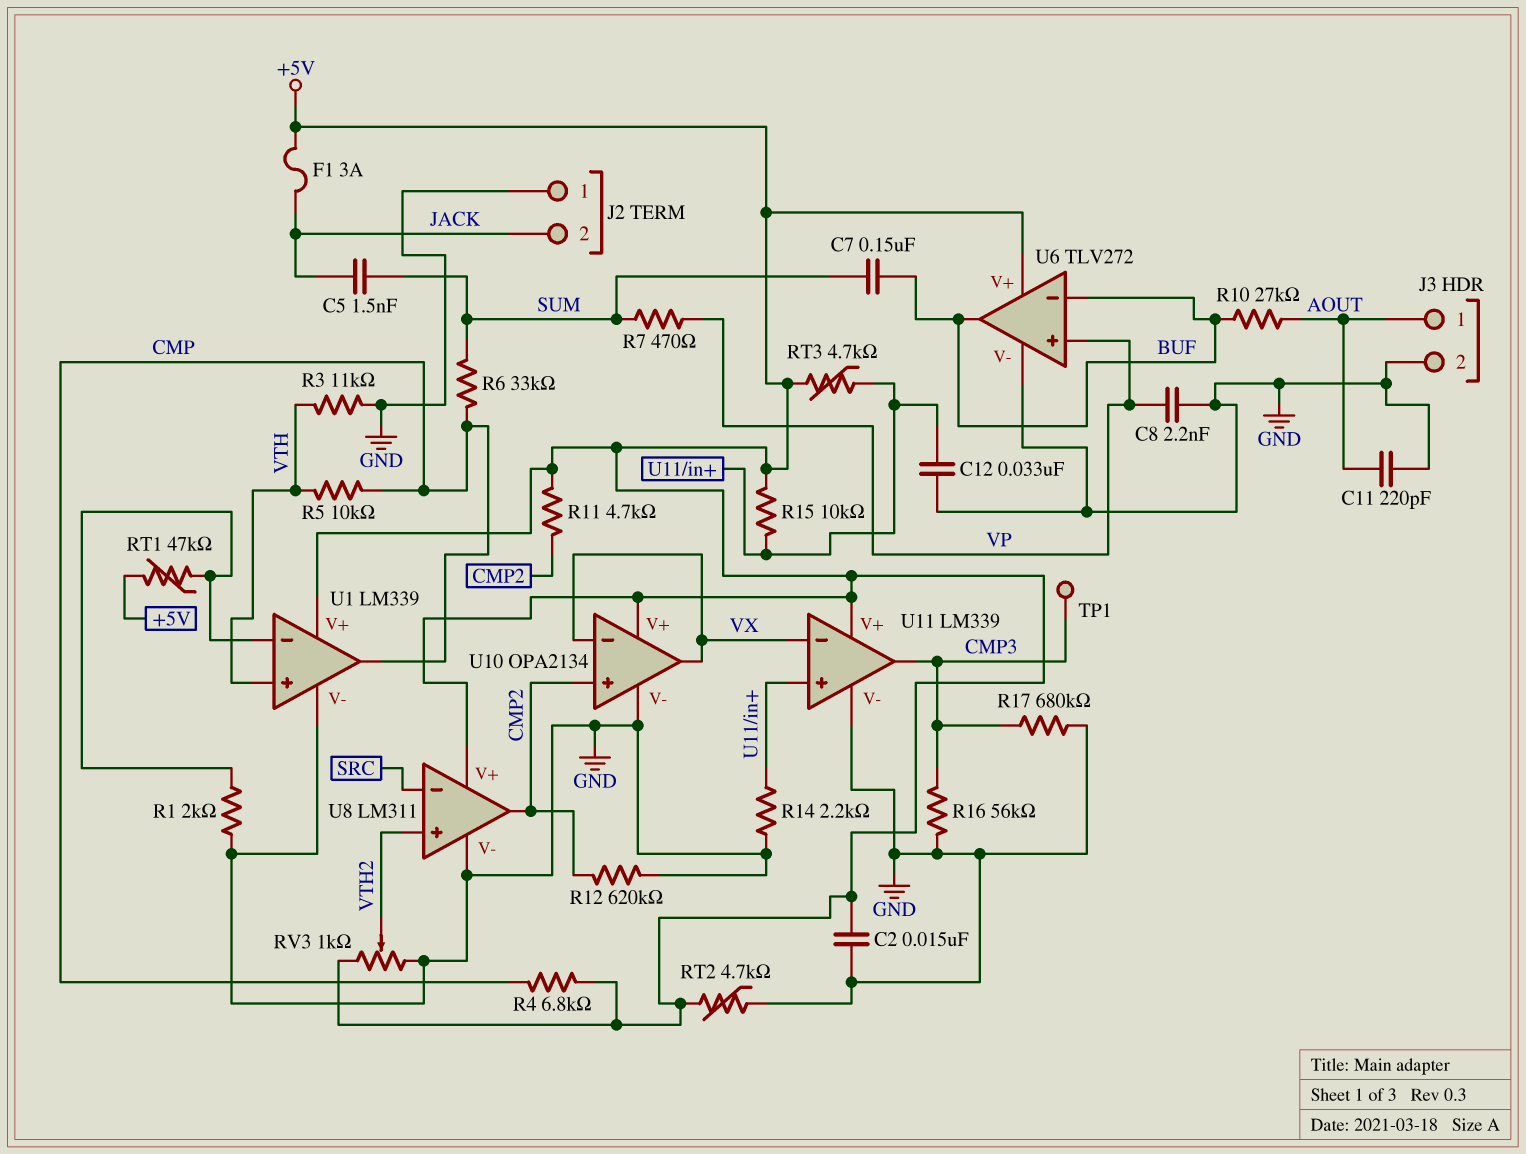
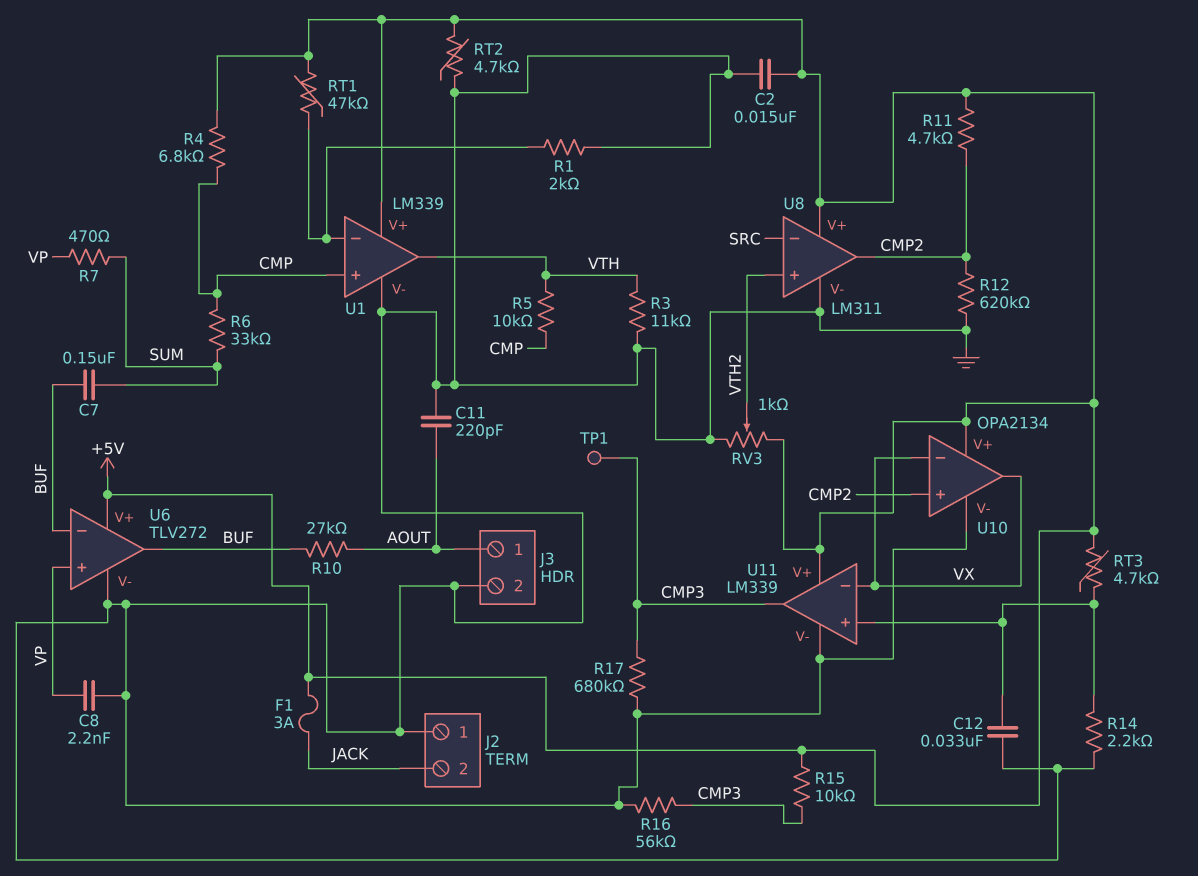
C5: 1.5nF (JACK, SUM) -> none
R15: 10k (+5V, U11/in+) -> 10k (+5V, CMP3)
U1 pin in+: VTH -> CMP
U1 pin out: CMP -> VTH

